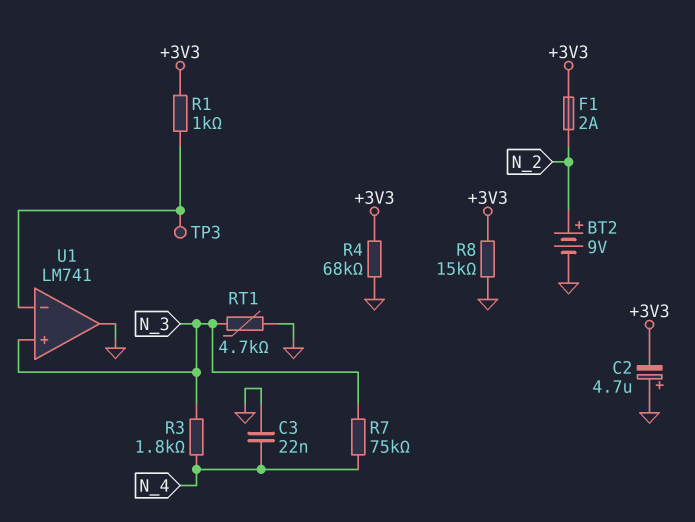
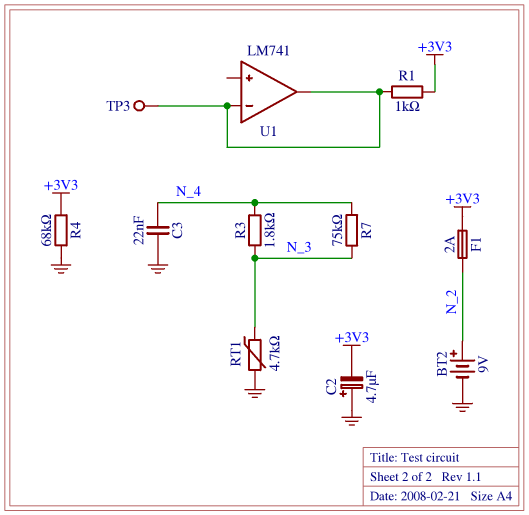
R8: 15k (+3V3, GND) -> none
U1 pin in+: N_3 -> none
U1 pin out: GND -> U1/in-

